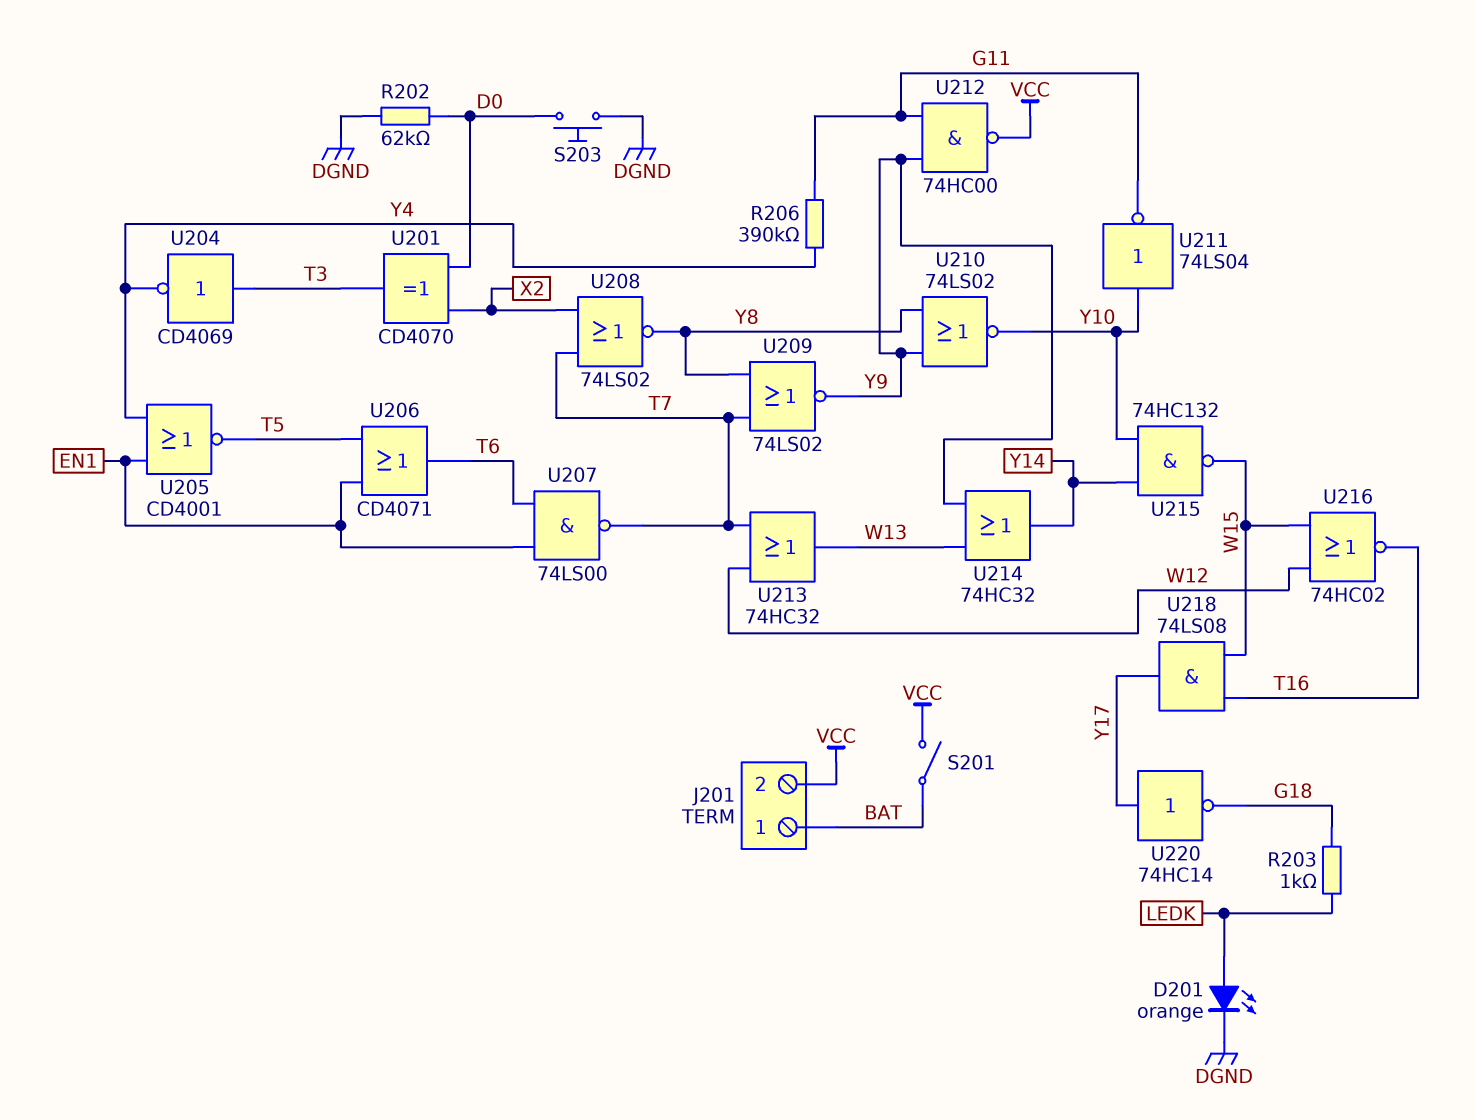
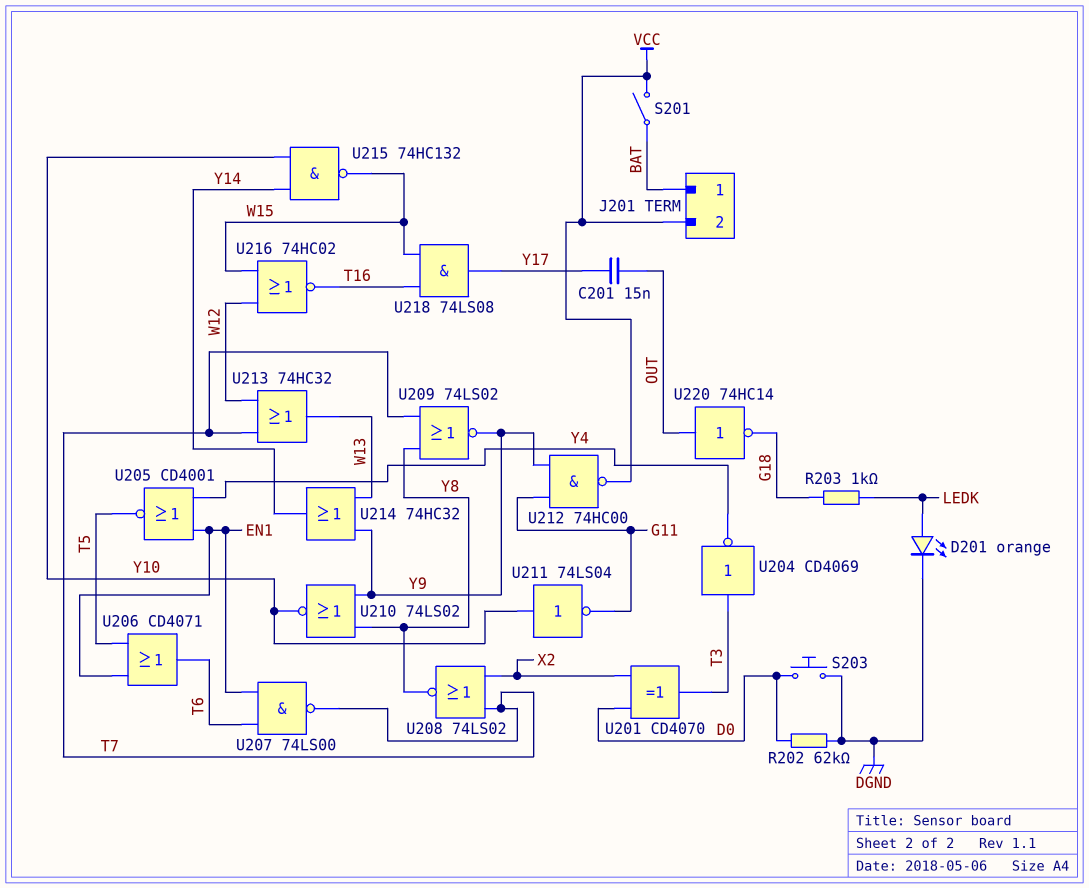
C201: none -> 15nF (OUT, Y17)
R206: 390k (G11, Y4) -> none
U220: NOT 74HC14 (in Y17, out G18) -> NOT 74HC14 (in OUT, out G18)

